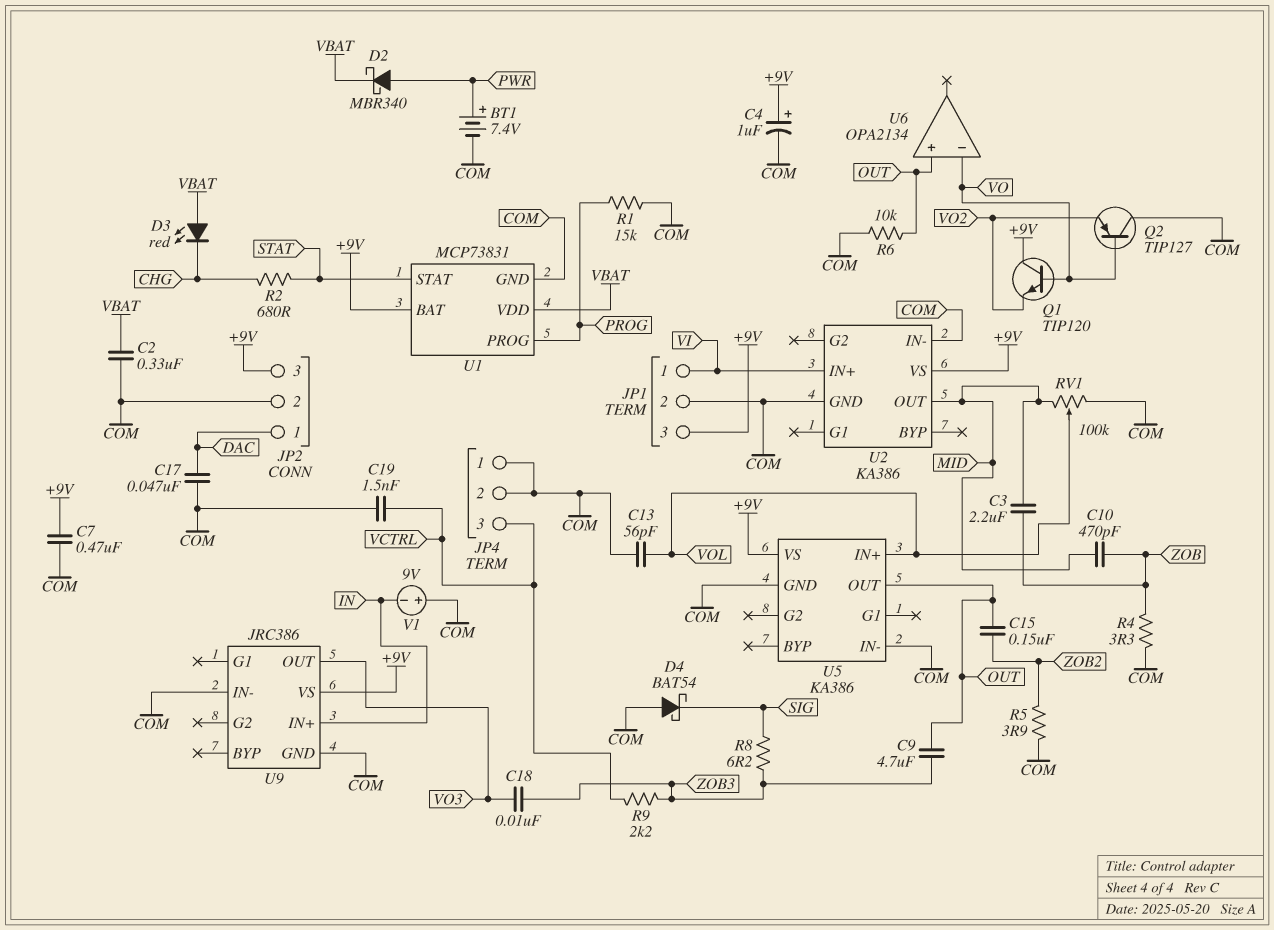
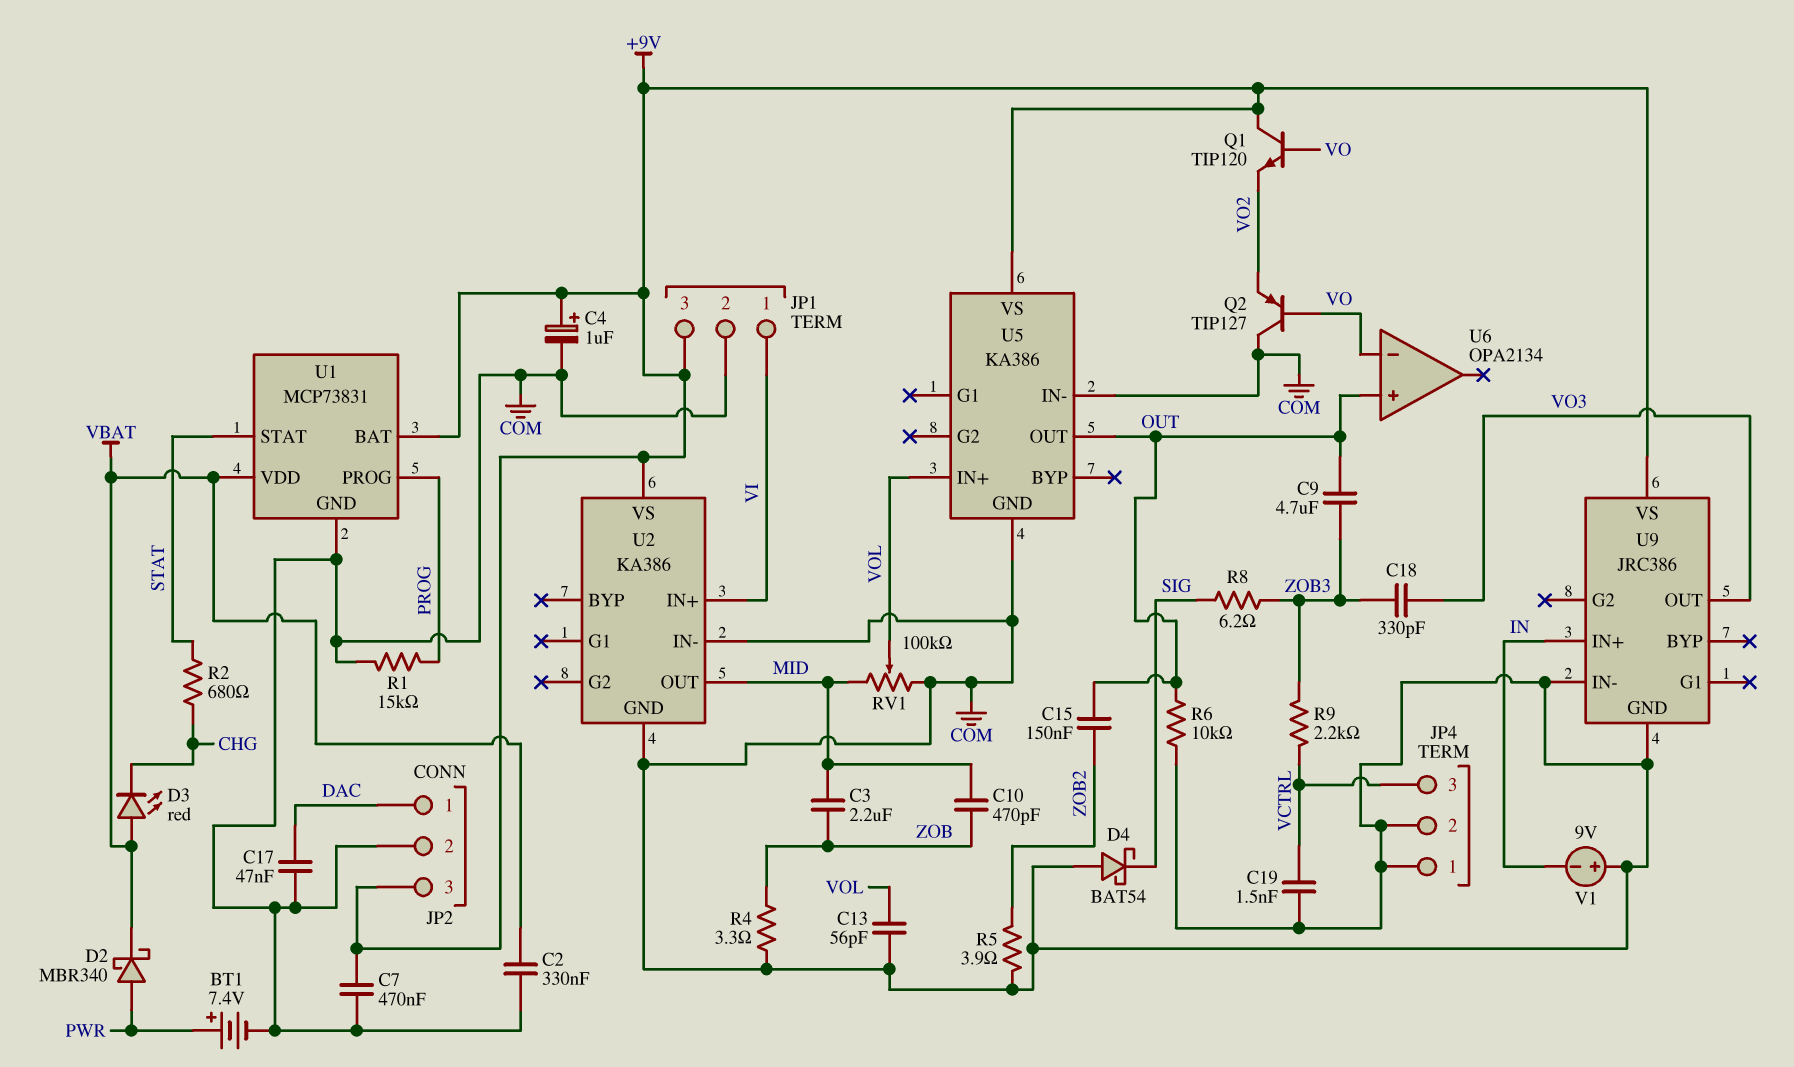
C18: 10nF (VO3, ZOB3) -> 330pF (VO3, ZOB3)

